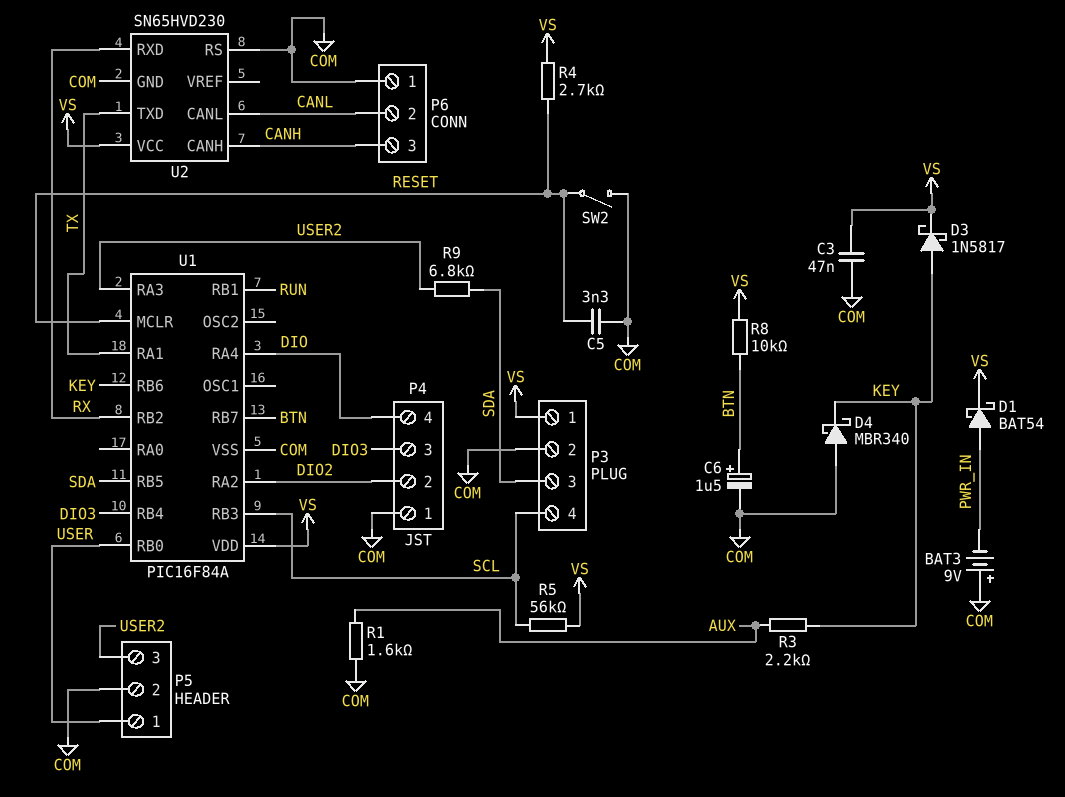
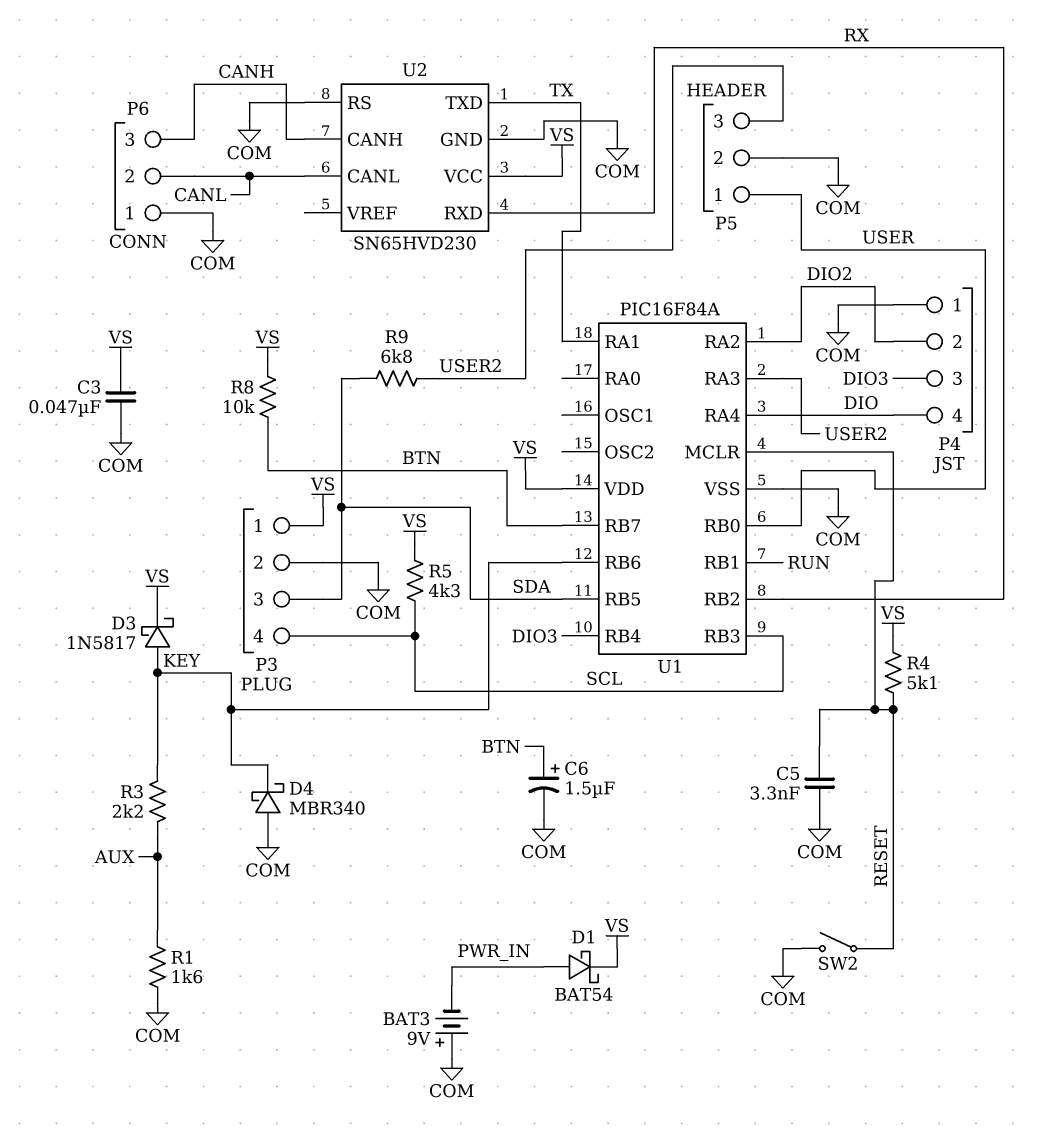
R4: 2.7k (RESET, VS) -> 5.1k (RESET, VS)
R5: 56k (SCL, VS) -> 4.3k (SCL, VS)

